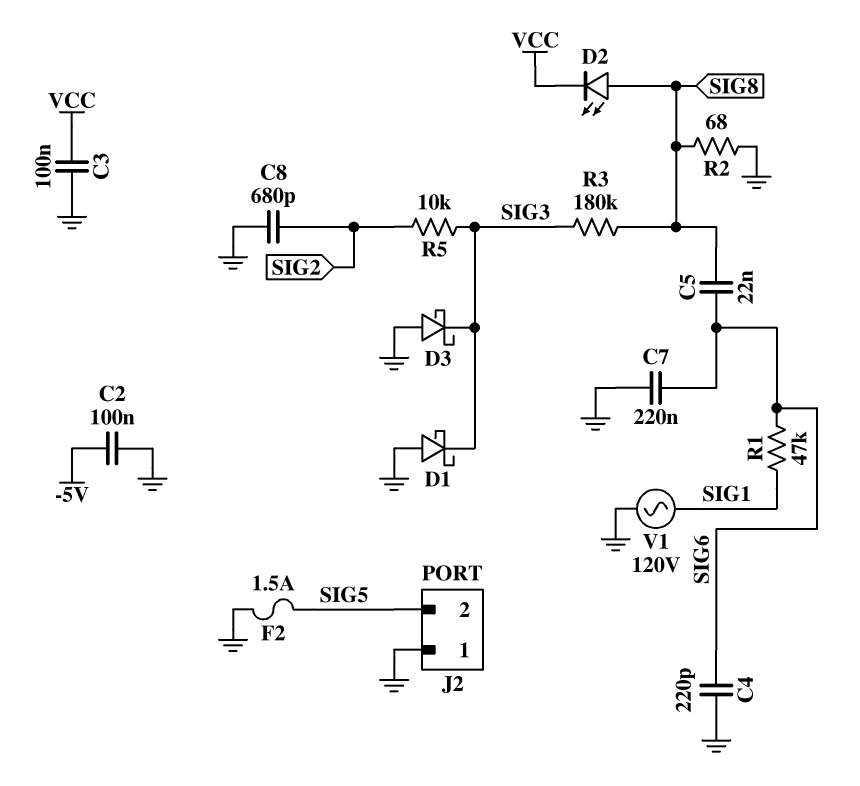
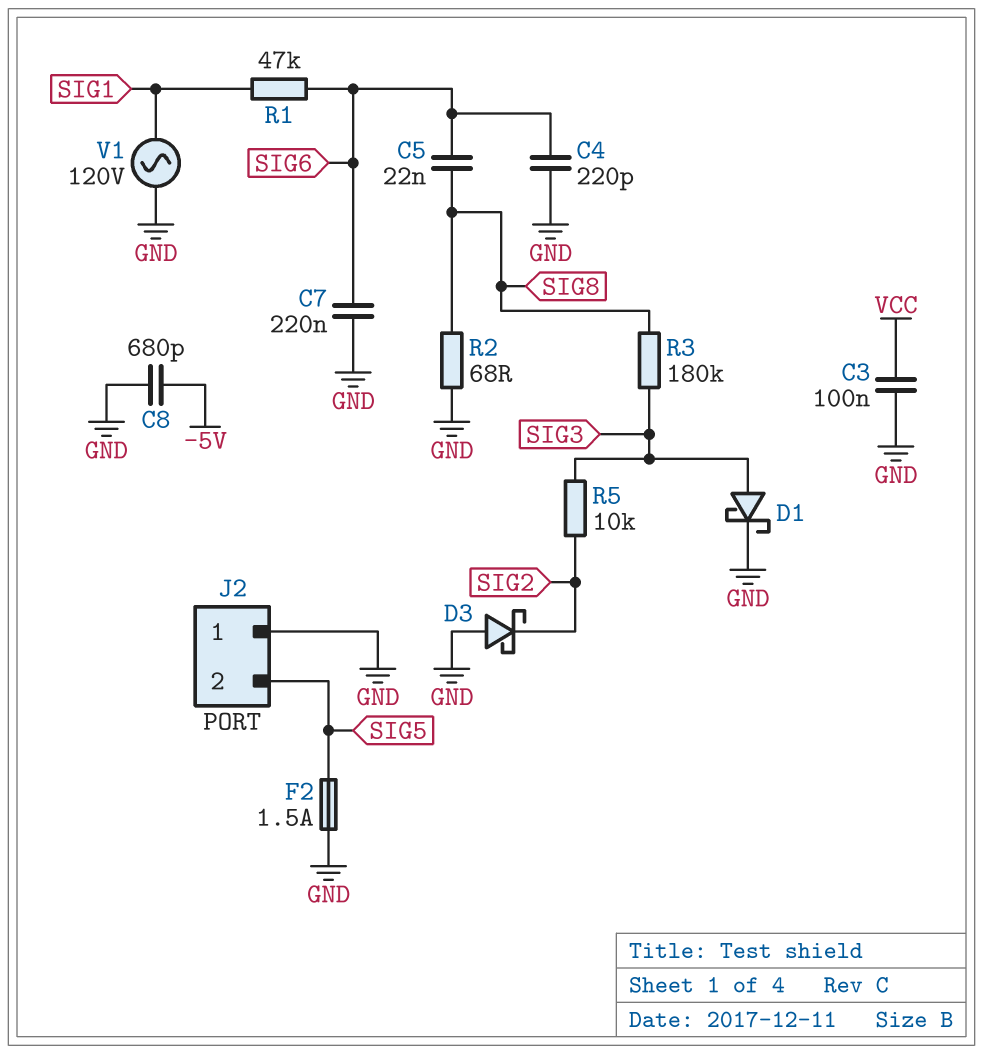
C2: 100nF (-5V, GND) -> none
C8: 680pF (GND, SIG2) -> 680pF (-5V, GND)
D1: schottky (A GND, K SIG3) -> schottky (A SIG3, K GND)
D2: LED (A SIG8, K VCC) -> none
D3: schottky (A GND, K SIG3) -> schottky (A GND, K SIG2)

